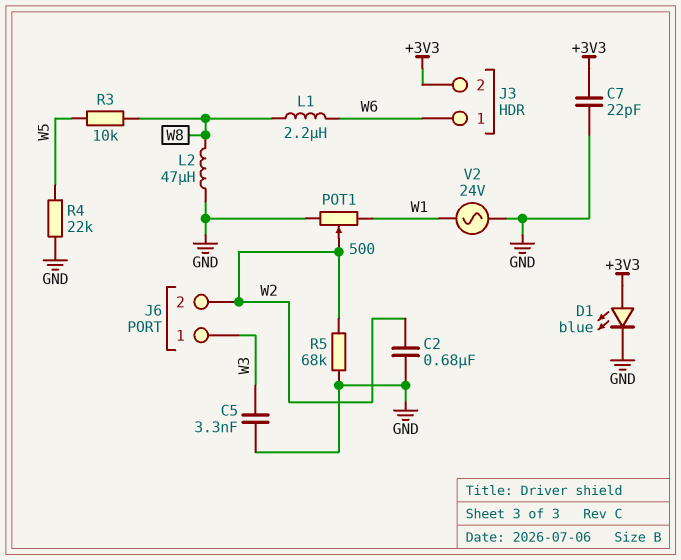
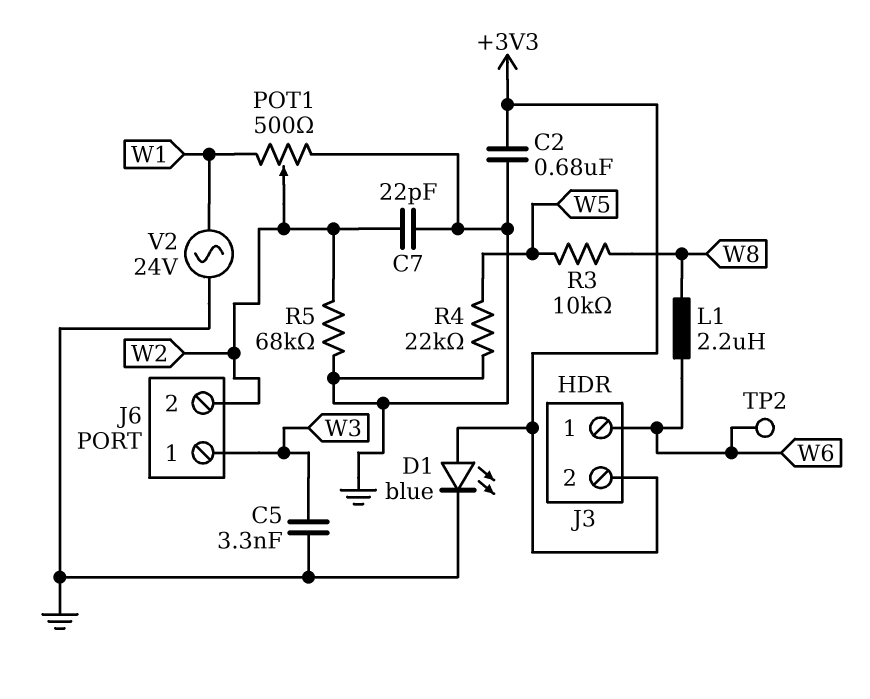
C2: 680nF (GND, W2) -> 680nF (+3V3, GND)
C7: 22pF (+3V3, GND) -> 22pF (GND, W2)
L2: 47uH (GND, W8) -> none
TP2: none -> test point (W6)

